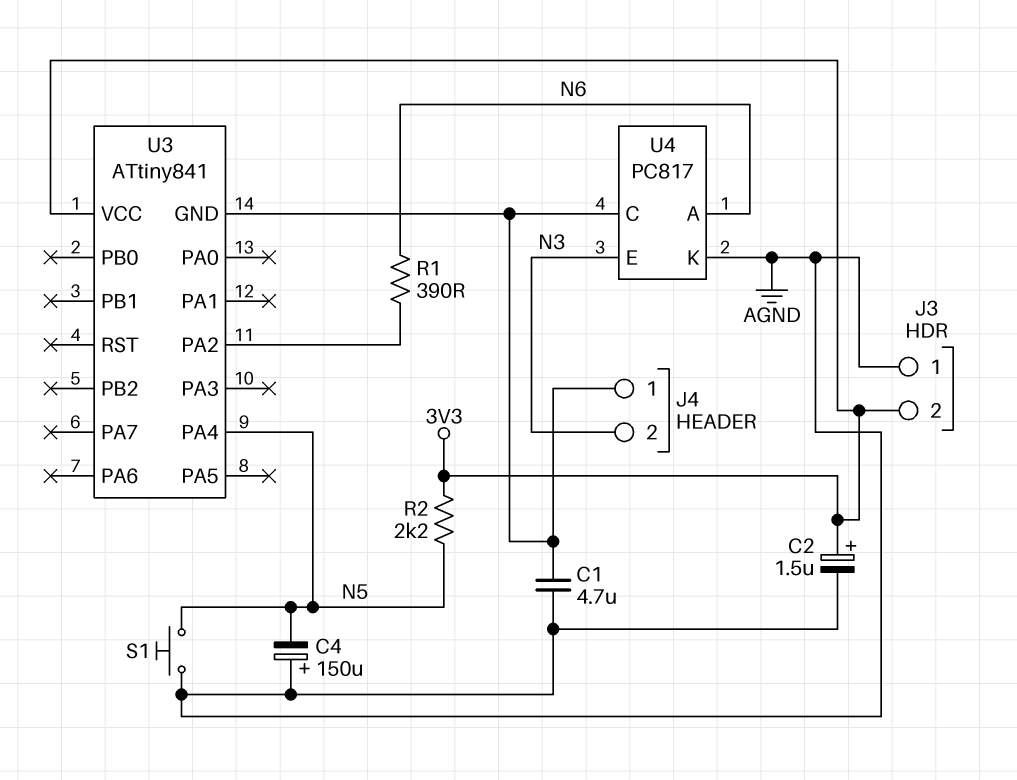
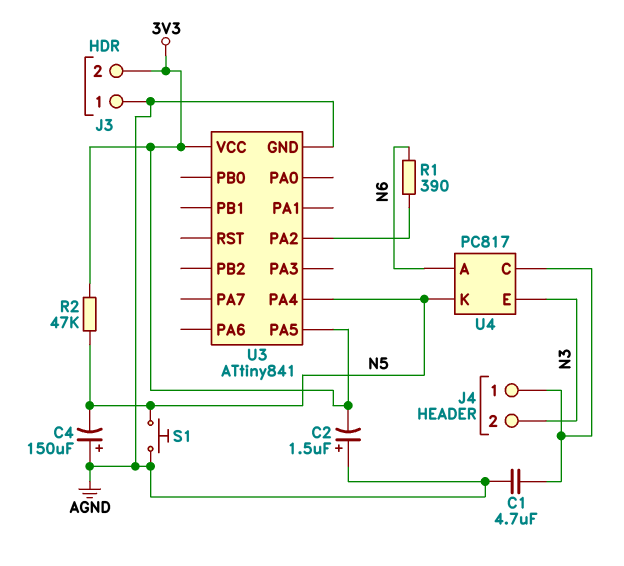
C2: 1.5uF (plus 3V3, minus AGND) -> 1.5uF (plus AGND, minus 3V3)
R2: 2.2k (3V3, N5) -> 47k (3V3, N5)
U3 pin GND: J4/1 -> AGND
U3 pin PA5: none -> 3V3
U4 pin K: AGND -> N5

